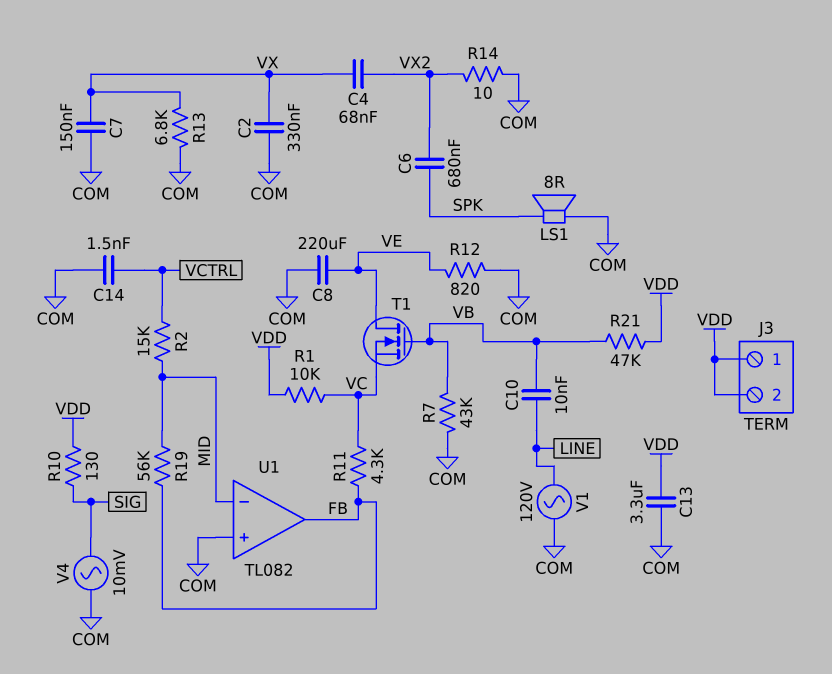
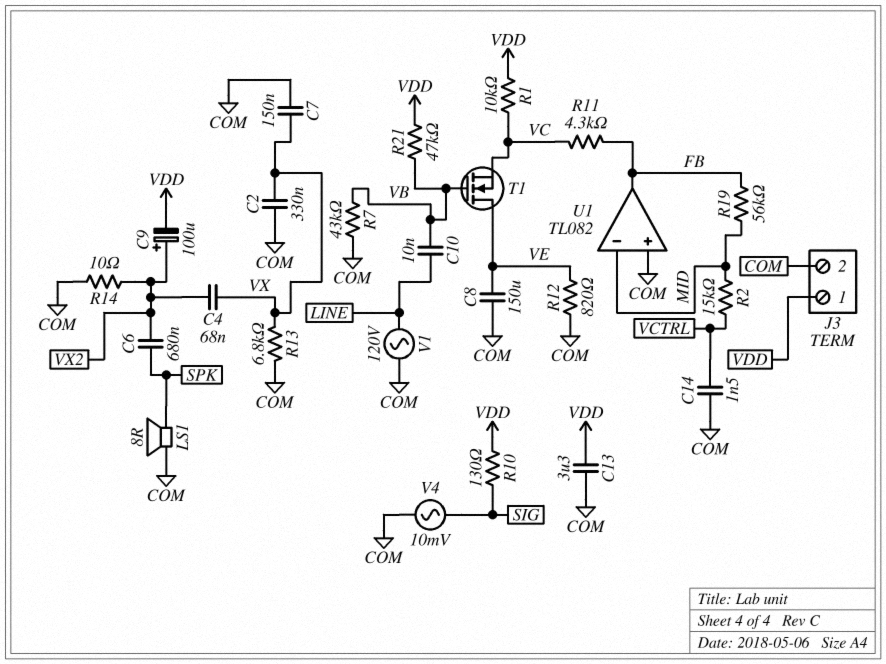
C8: 220uF (COM, VE) -> 150uF (COM, VE)
C9: none -> 100uF (plus VX2, minus VDD)
J3 pin 2: VDD -> COM

